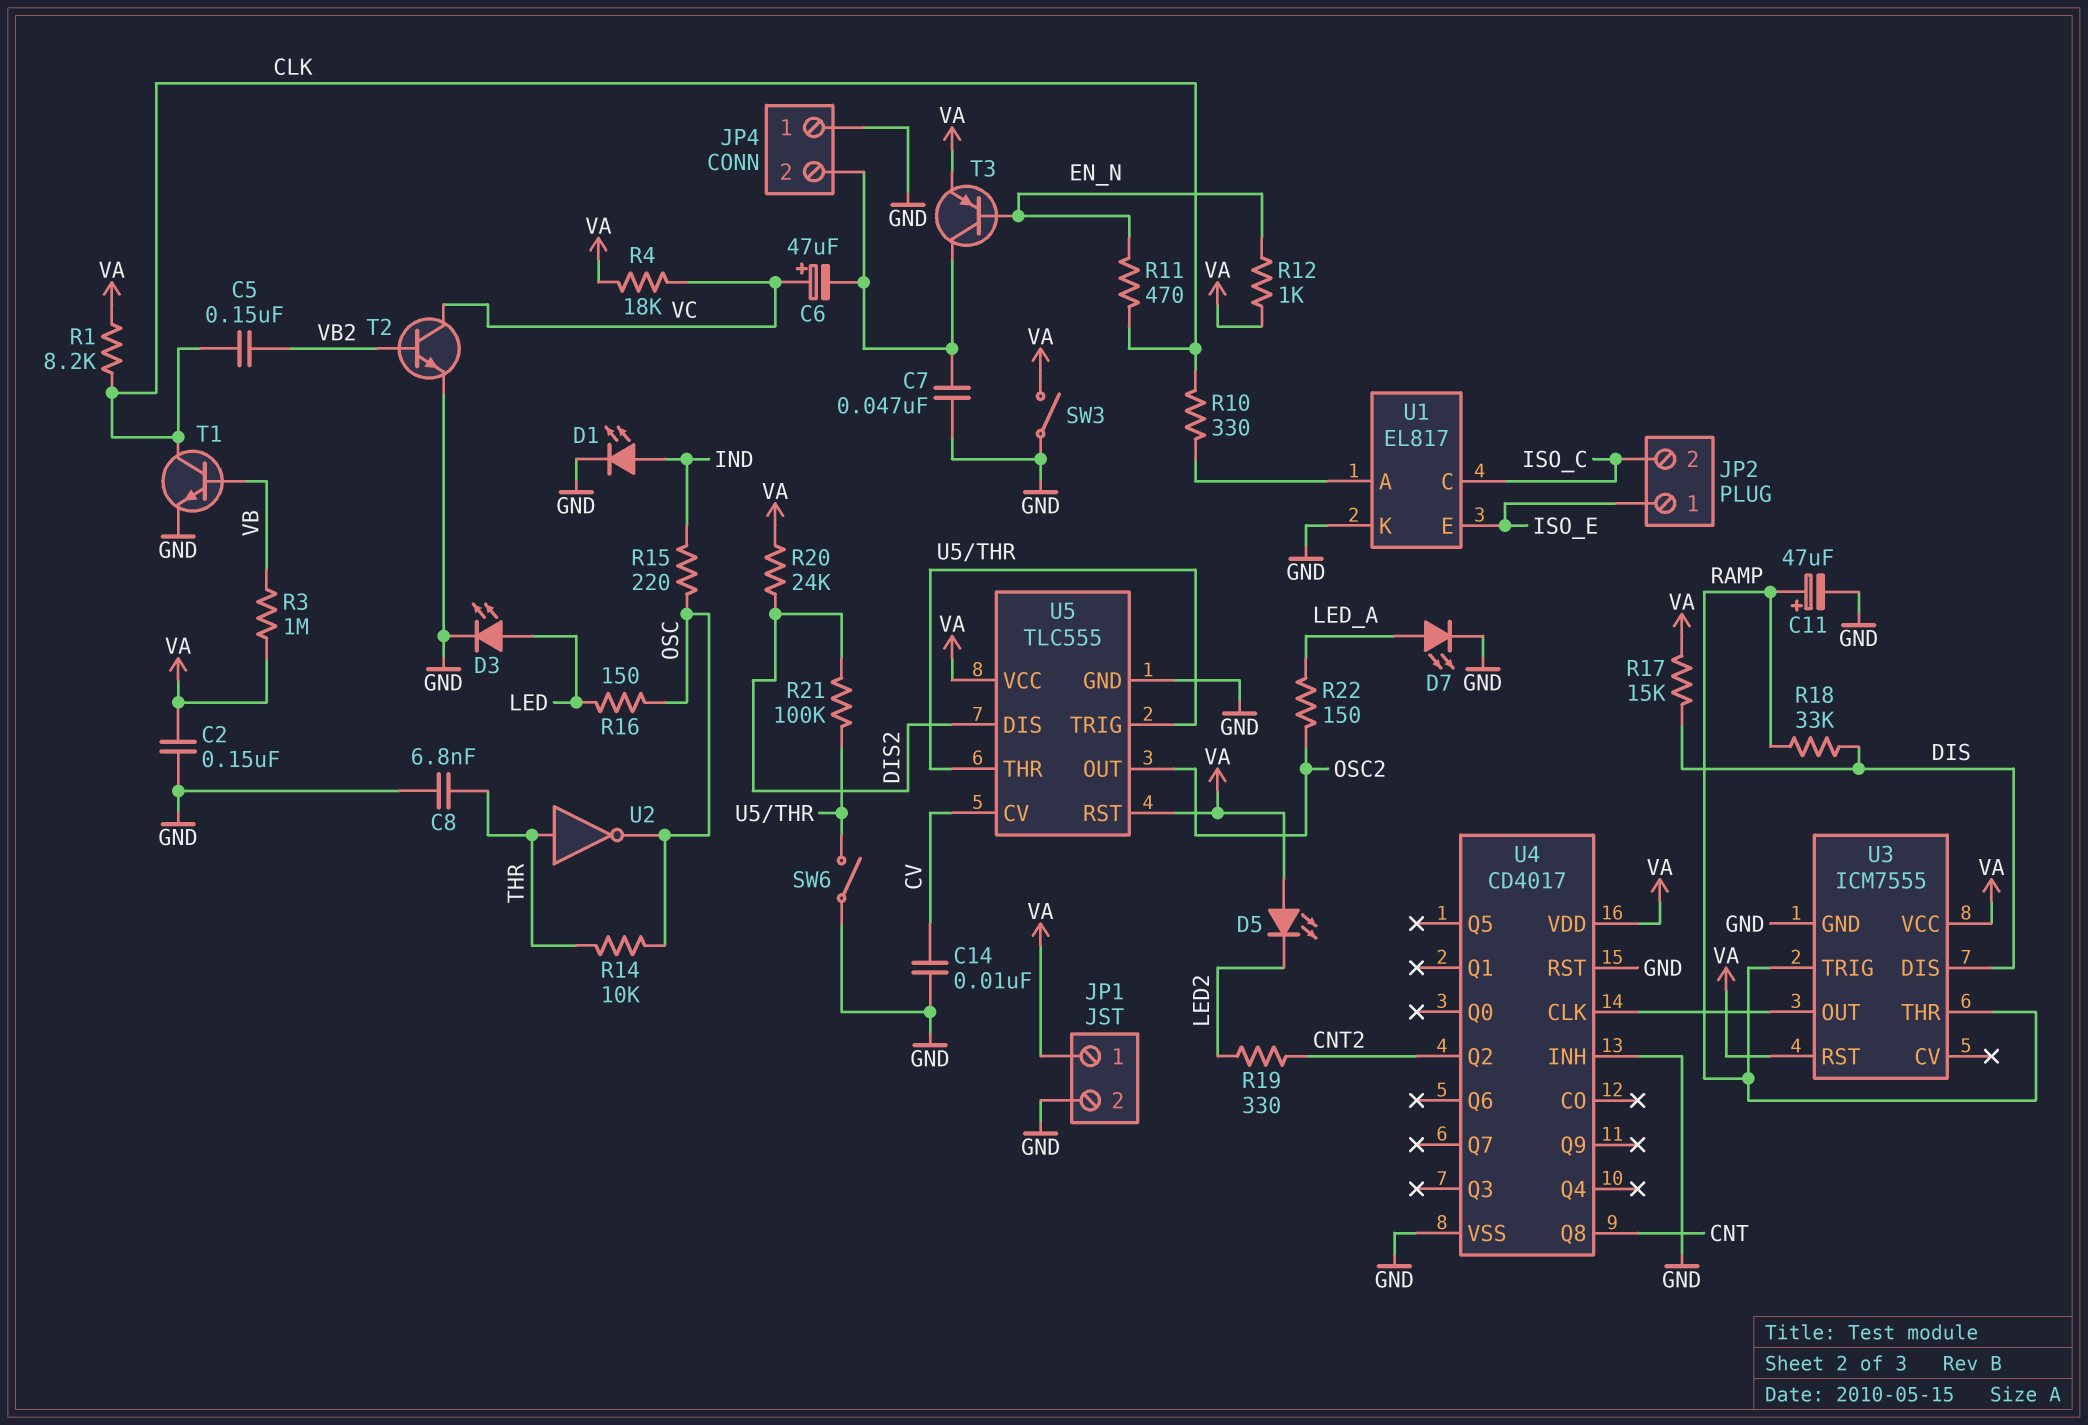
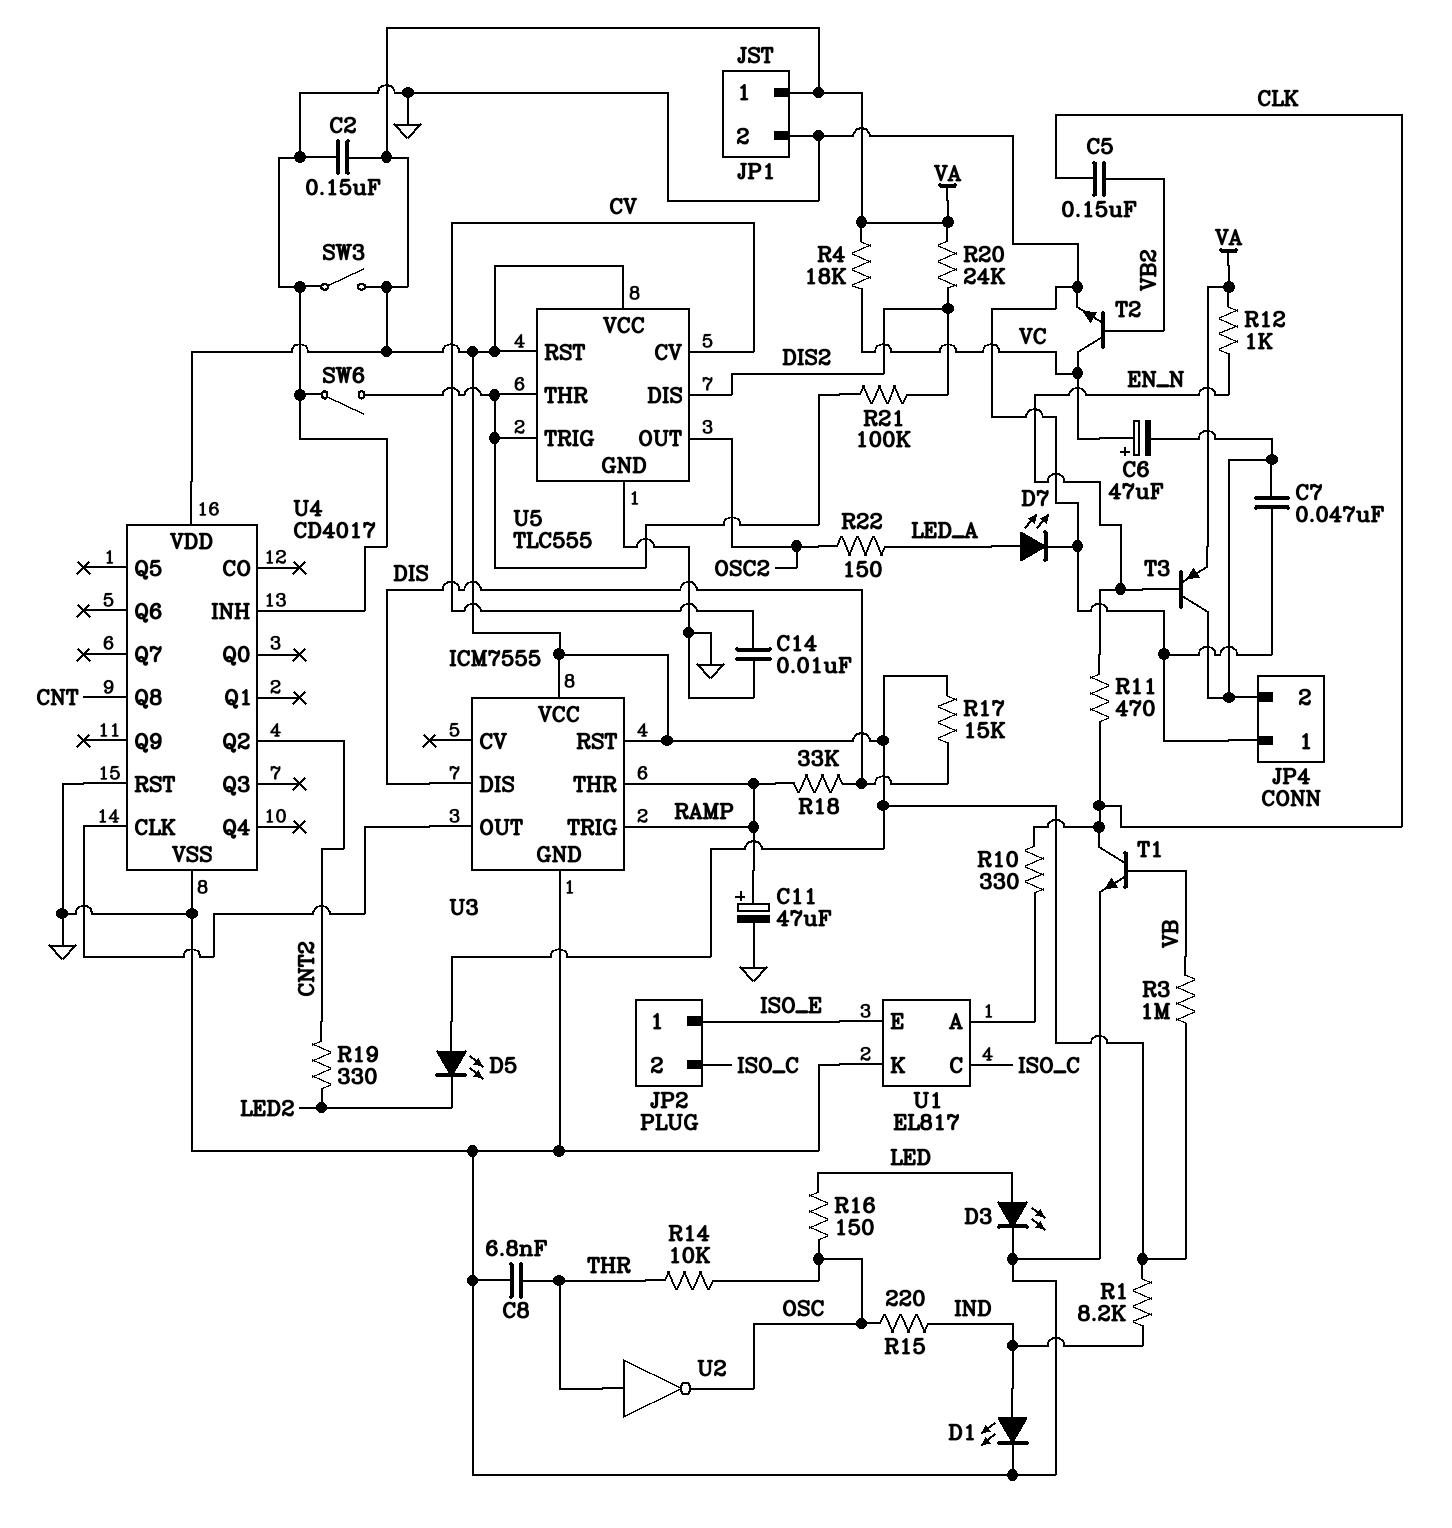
R1: 8.2k (CLK, VA) -> 8.2k (IND, VA)

